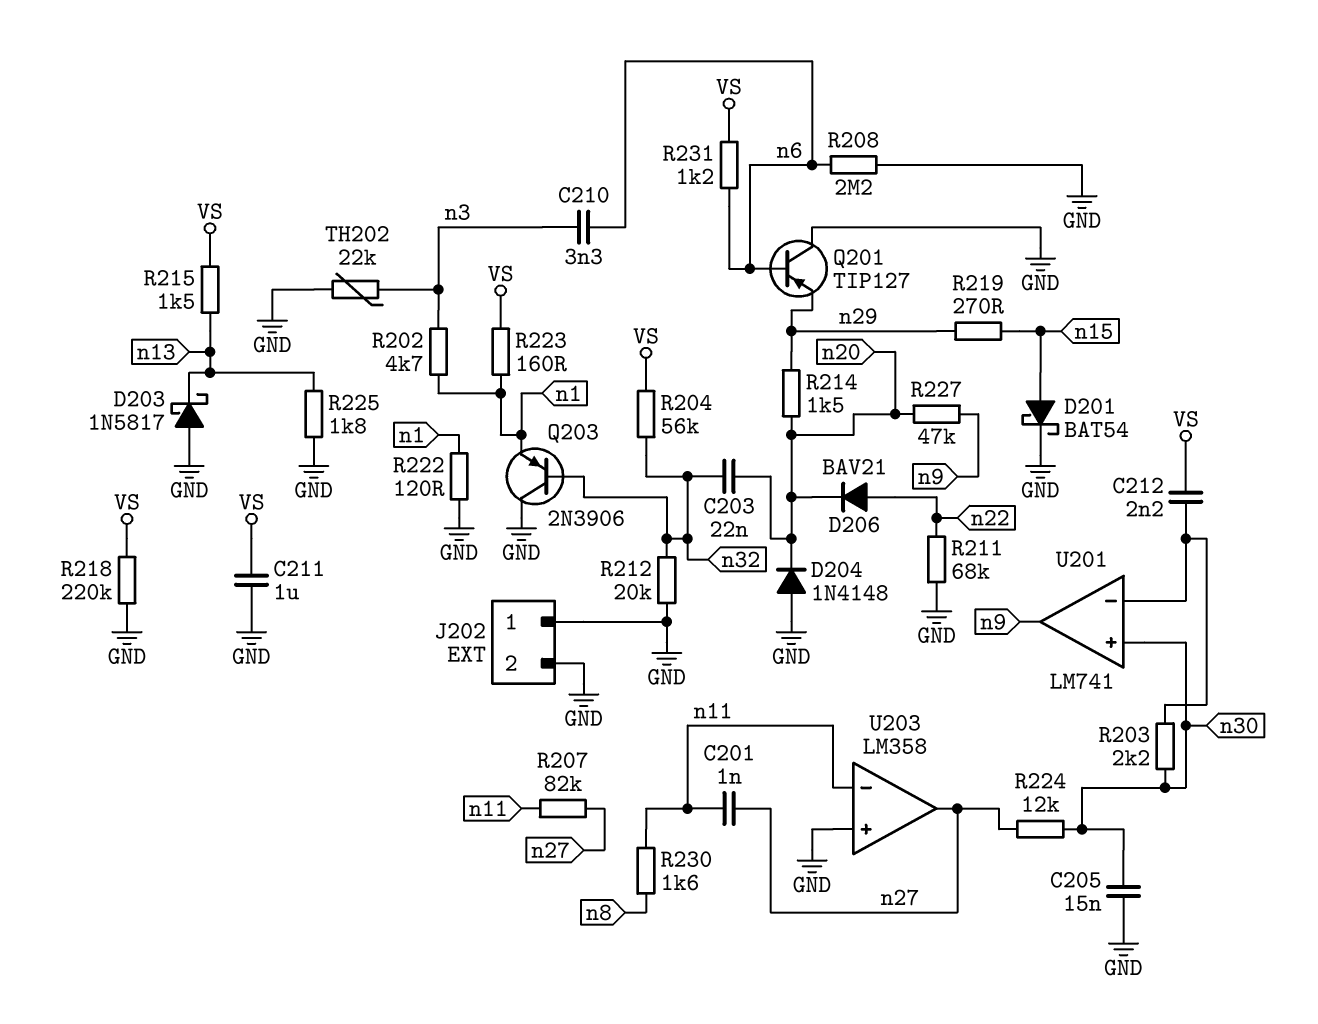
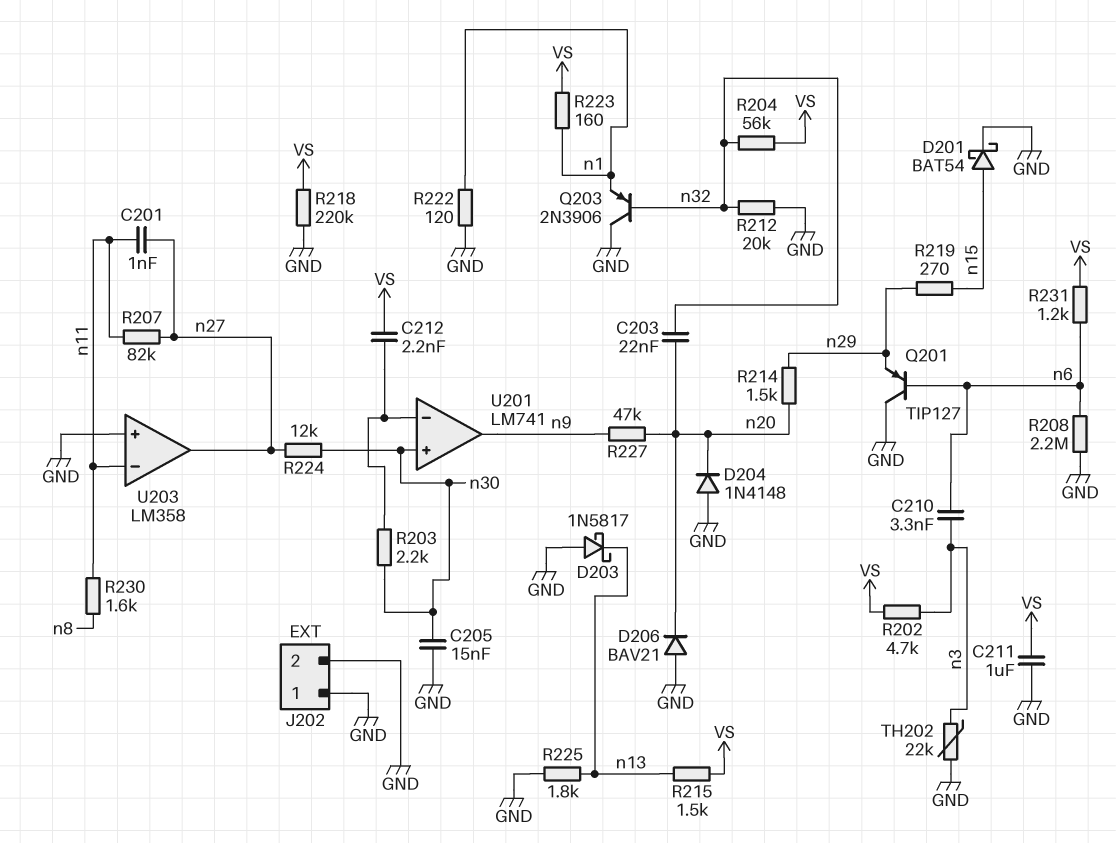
D206: diode BAV21 (A n22, K n20) -> diode BAV21 (A GND, K n20)
R202: 4.7k (n1, n3) -> 4.7k (VS, n3)
R211: 68k (GND, n22) -> none

